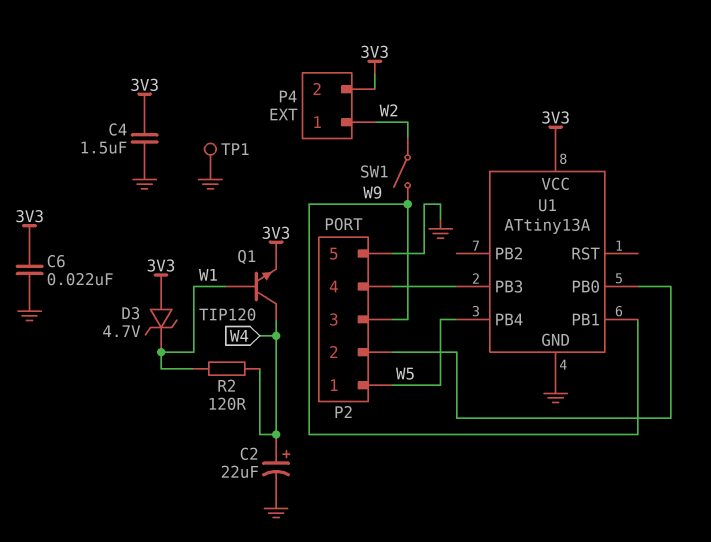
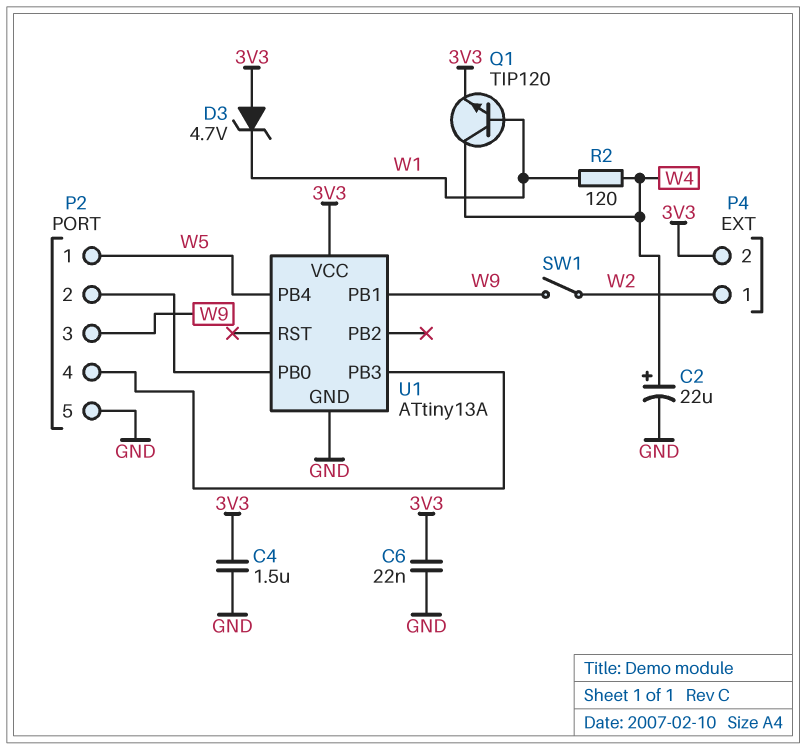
TP1: test point (GND) -> none

